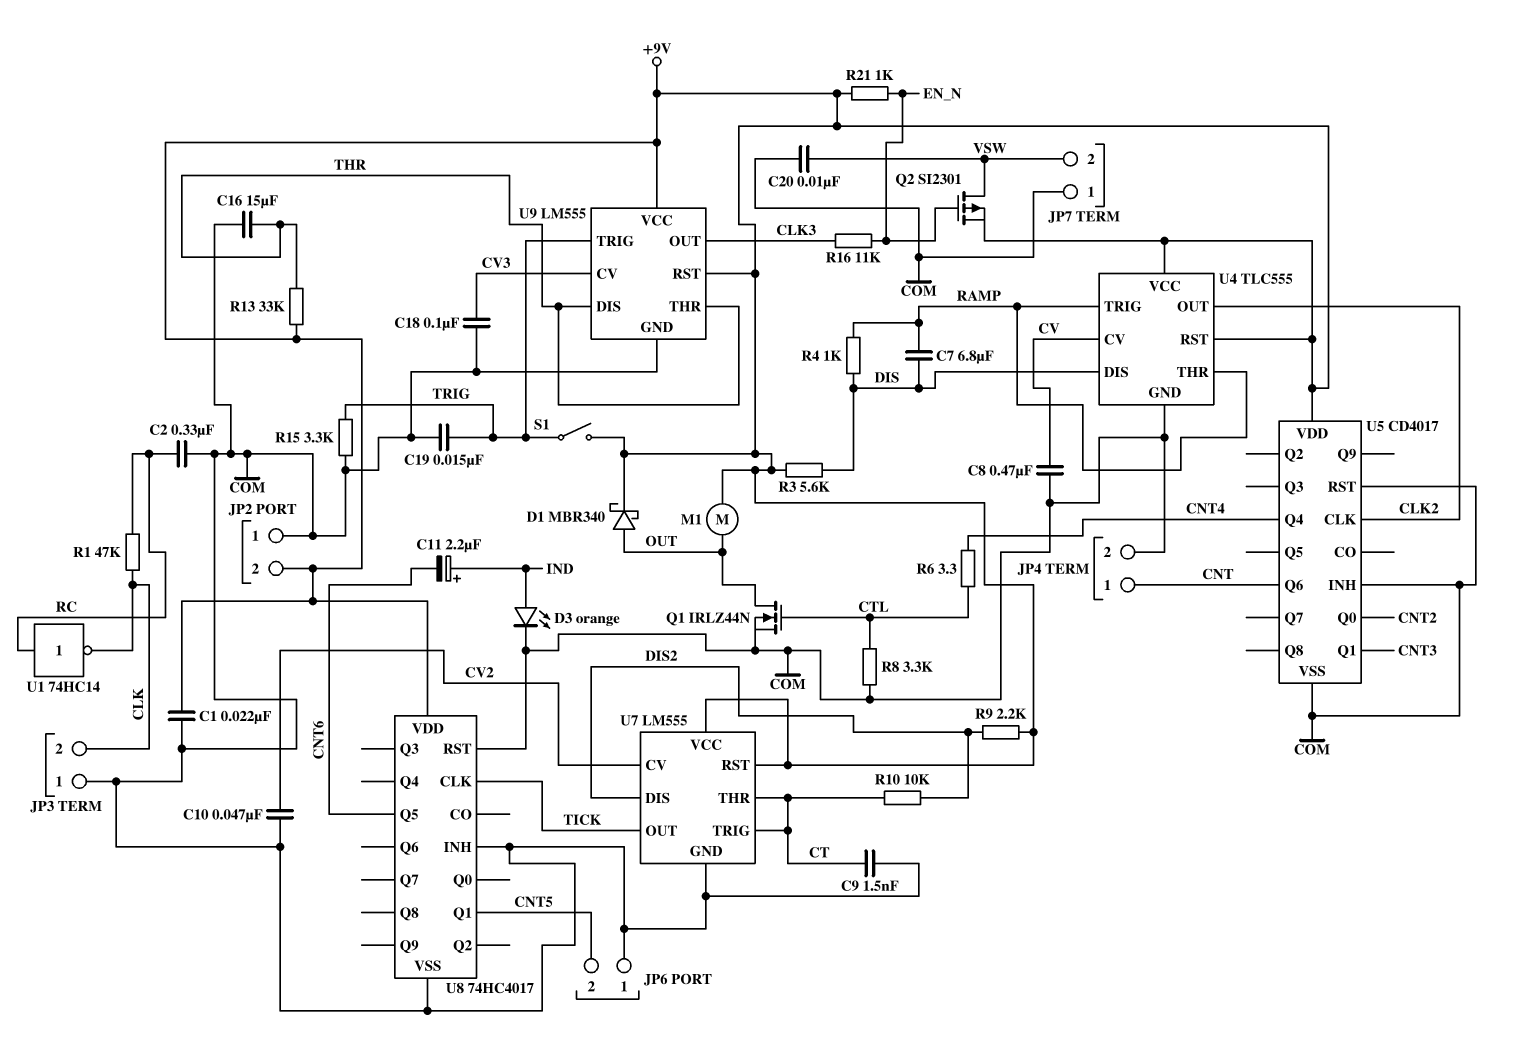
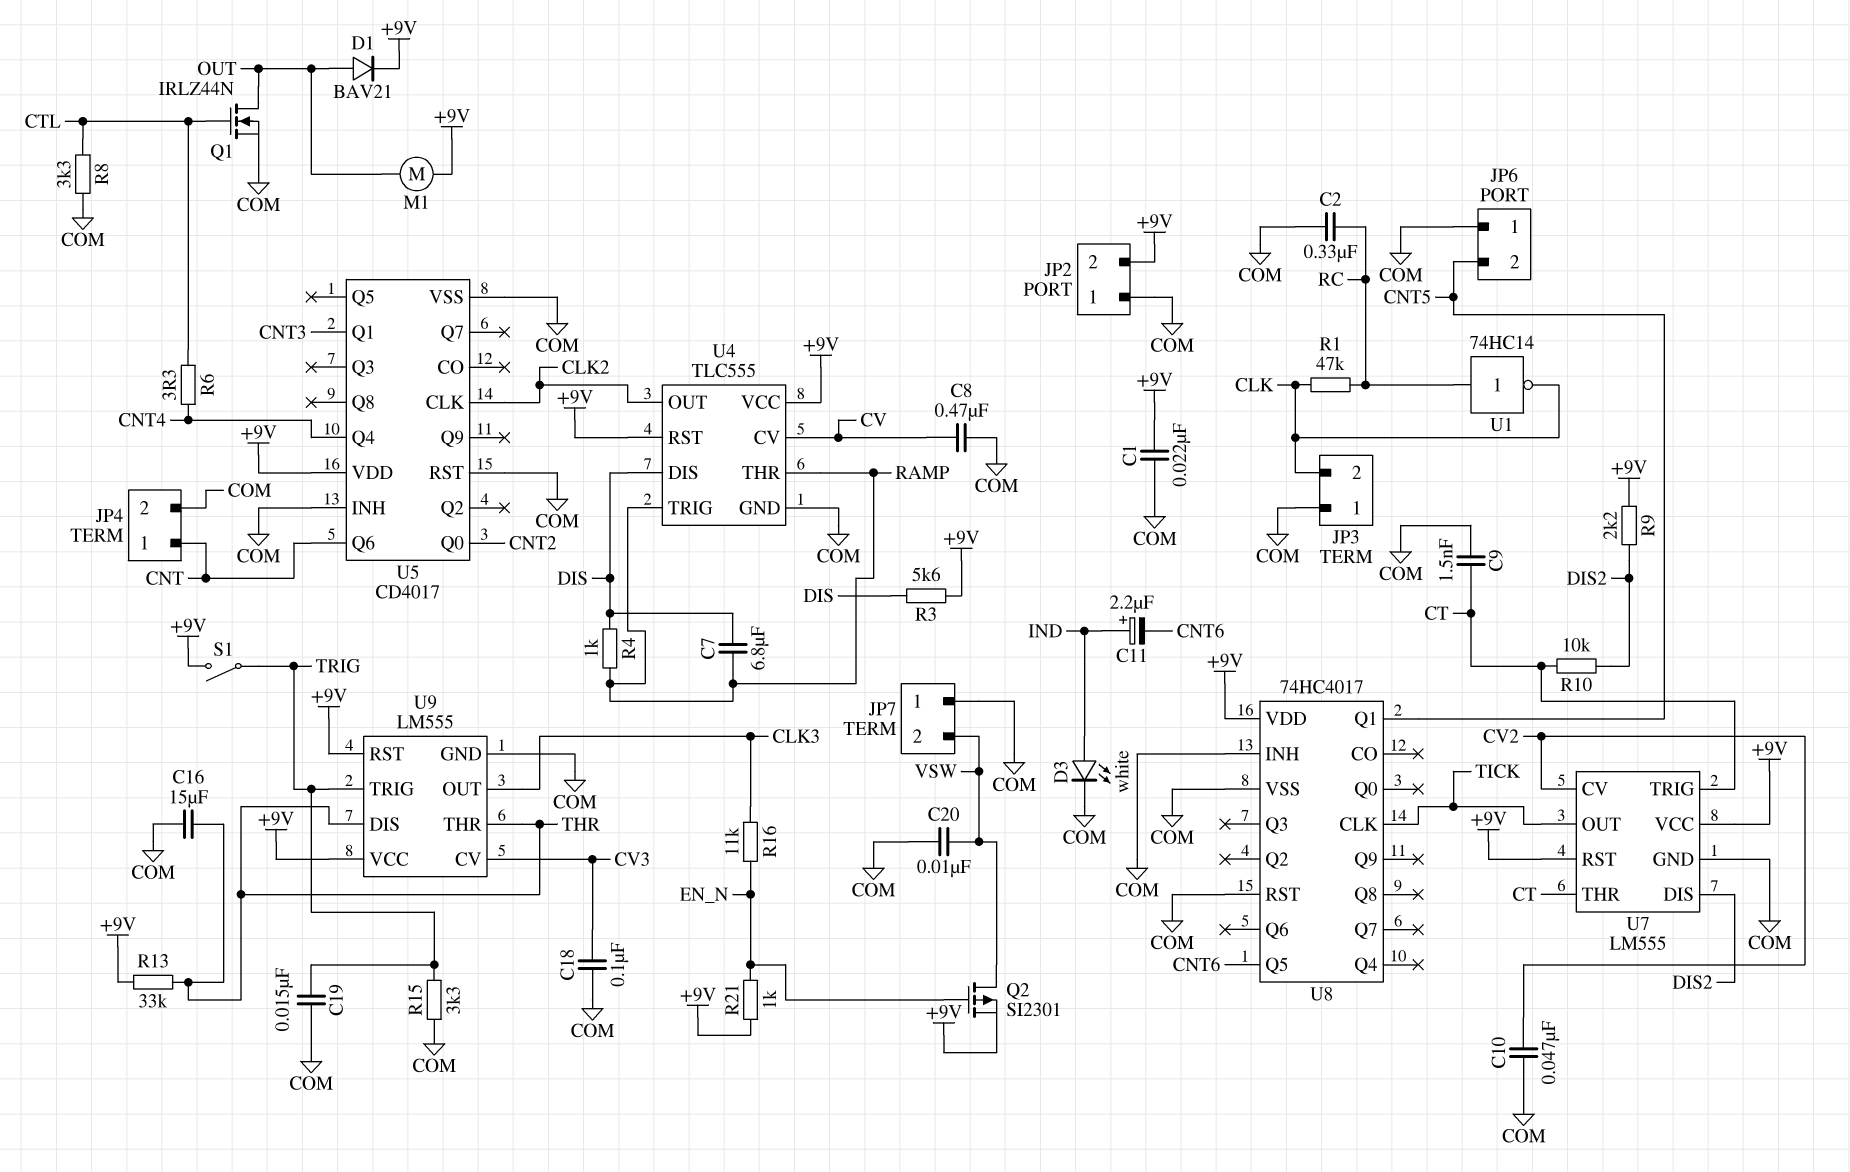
D1: schottky MBR340 (A OUT, K +9V) -> diode BAV21 (A OUT, K +9V)
D3: LED orange (A IND, K COM) -> LED white (A IND, K COM)

